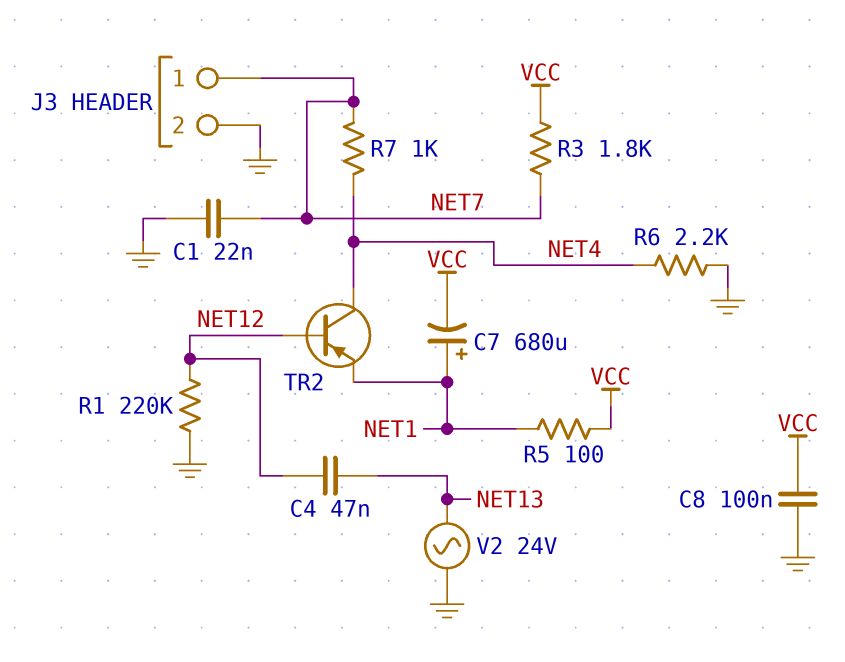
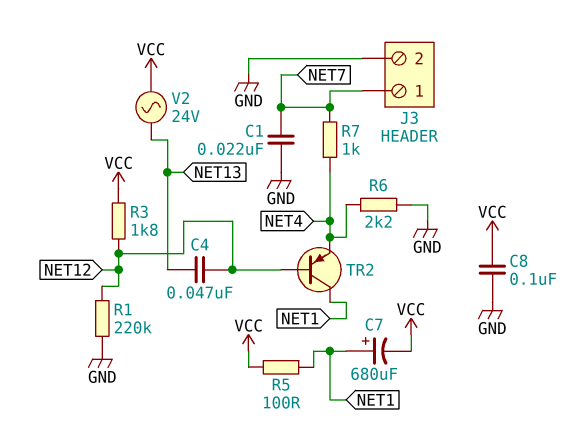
R3: 1.8k (NET7, VCC) -> 1.8k (NET12, VCC)
TR2: PNP (B NET12, C NET4, E NET1) -> PNP (B NET12, C NET1, E NET4)
V2: AC 24V (GND, NET13) -> AC 24V (NET13, VCC)

